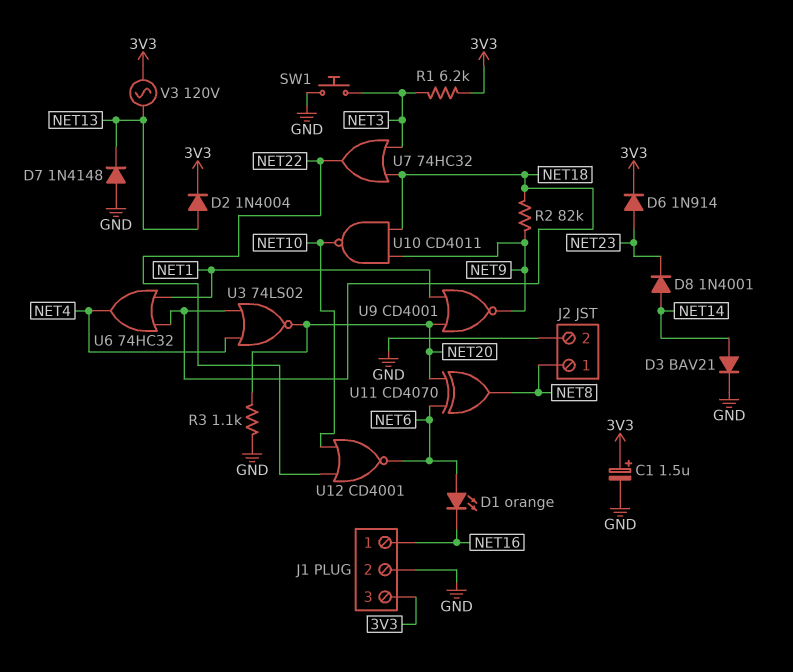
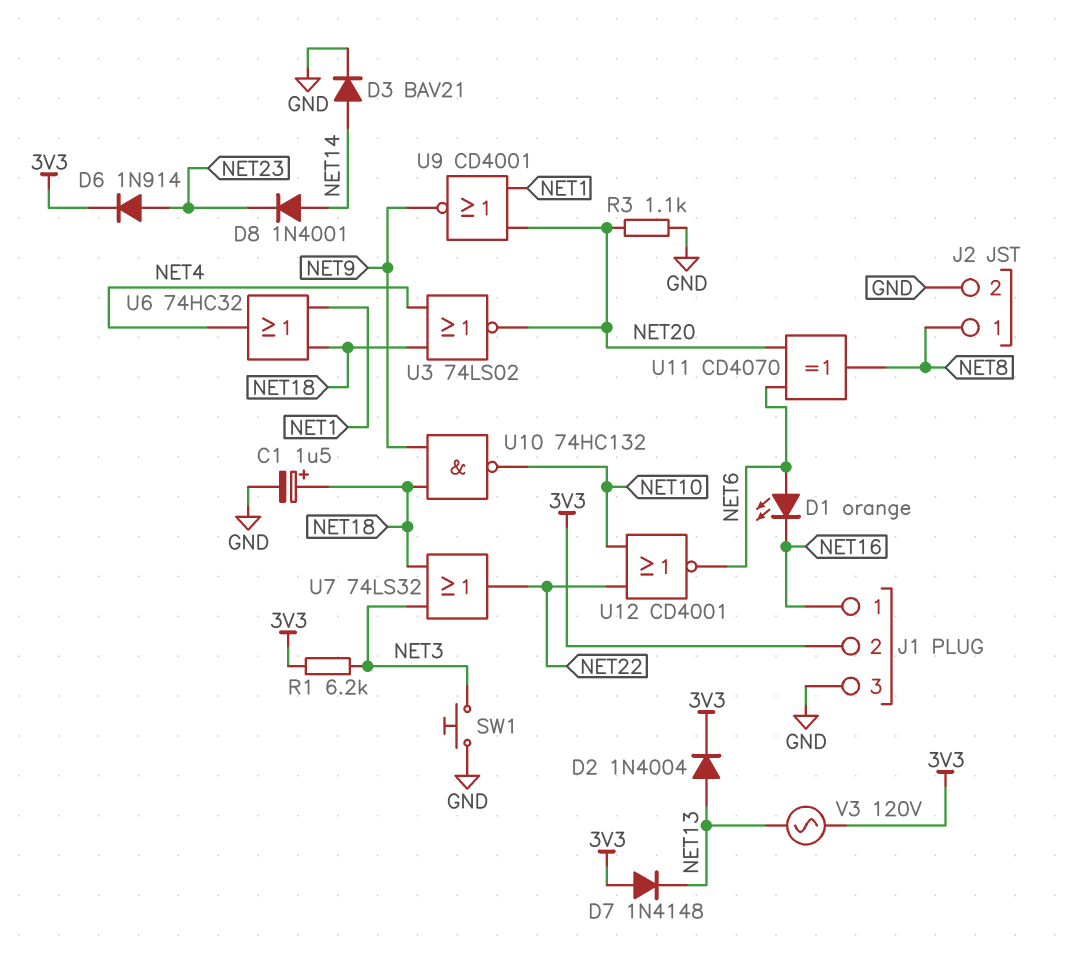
C1: 1.5uF (plus 3V3, minus GND) -> 1.5uF (plus NET18, minus GND)
D7: diode 1N4148 (A GND, K NET13) -> diode 1N4148 (A 3V3, K NET13)
J1 pin 2: GND -> 3V3
J1 pin 3: 3V3 -> GND
R2: 82k (NET9, NET18) -> none
U7: OR 74HC32 (in NET3, in NET18, out NET22) -> OR 74LS32 (in NET3, in NET18, out NET22)
U10: NAND CD4011 (in NET9, in NET18, out NET10) -> NAND 74HC132 (in NET9, in NET18, out NET10)

